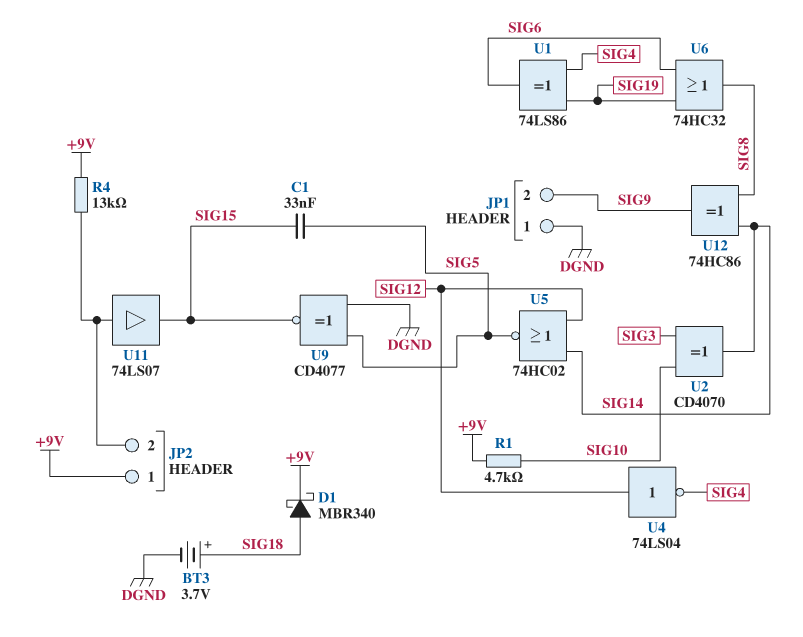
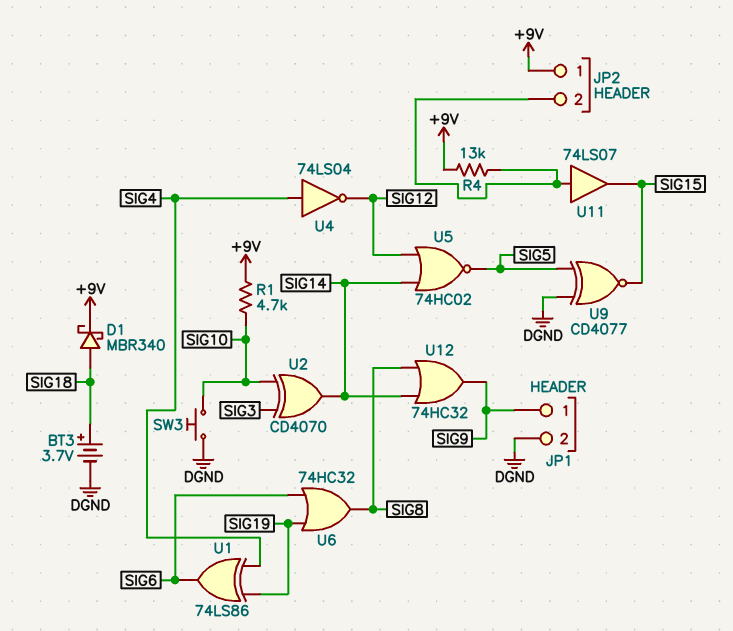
C1: 33nF (SIG5, SIG15) -> none
JP1 pin 1: DGND -> SIG9
JP1 pin 2: SIG9 -> DGND
SW3: none -> button (DGND, SIG10)
U4: NOT 74LS04 (in SIG12, out SIG4) -> NOT 74LS04 (in SIG4, out SIG12)
U12: XOR 74HC86 (in SIG8, in SIG14, out SIG9) -> OR 74HC32 (in SIG8, in SIG14, out SIG9)

